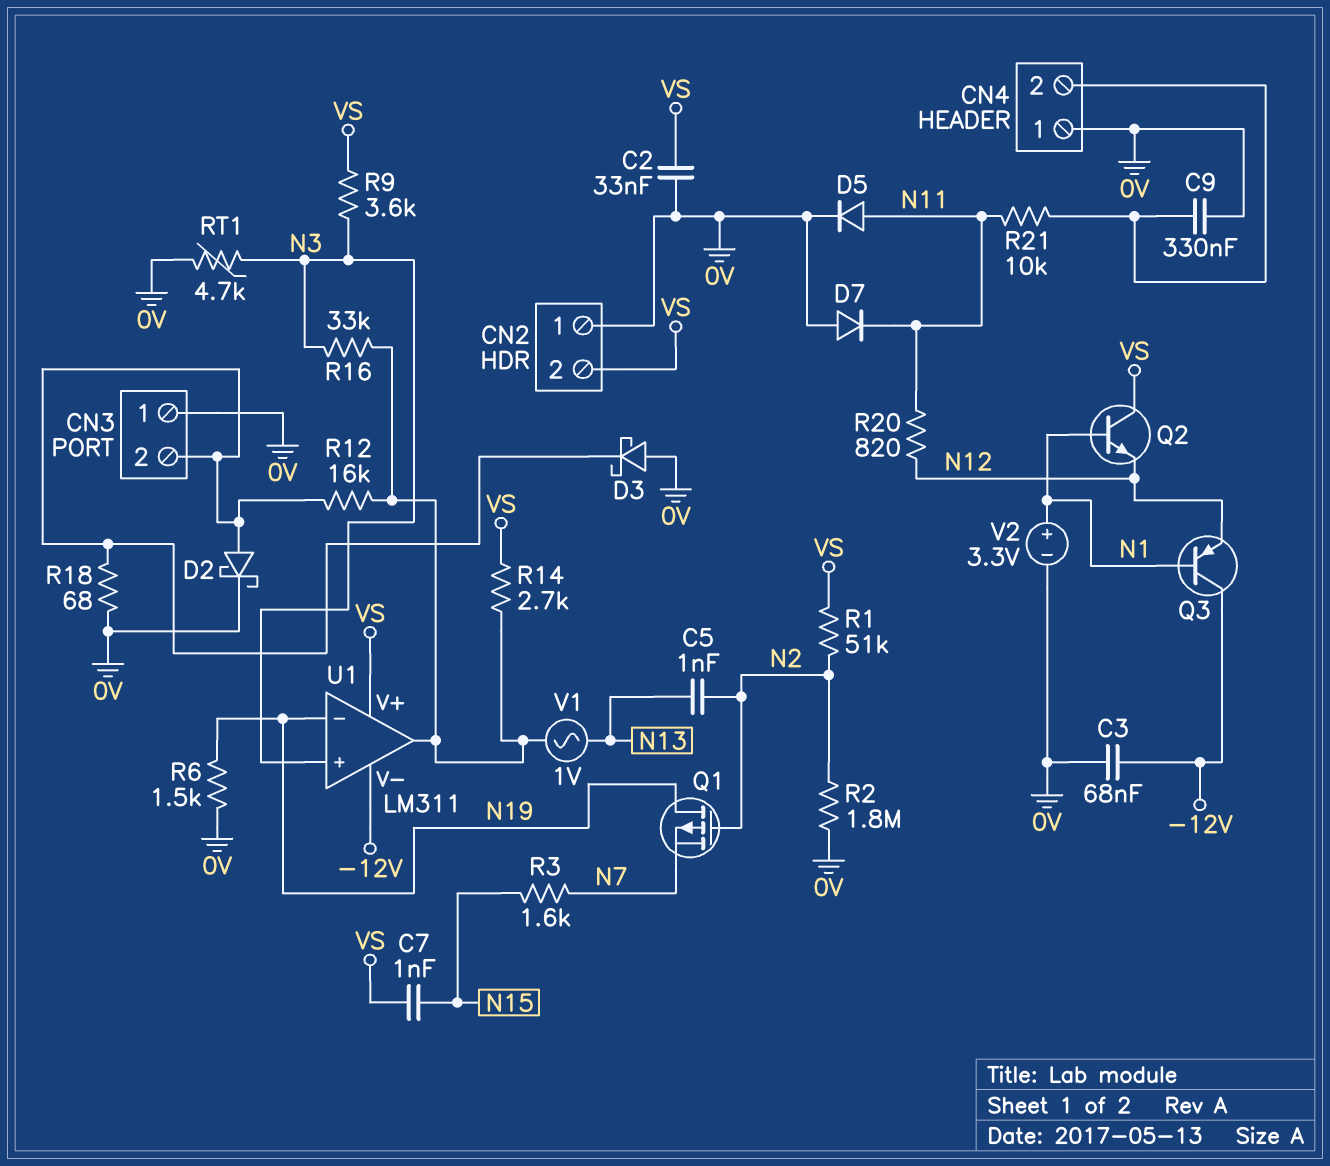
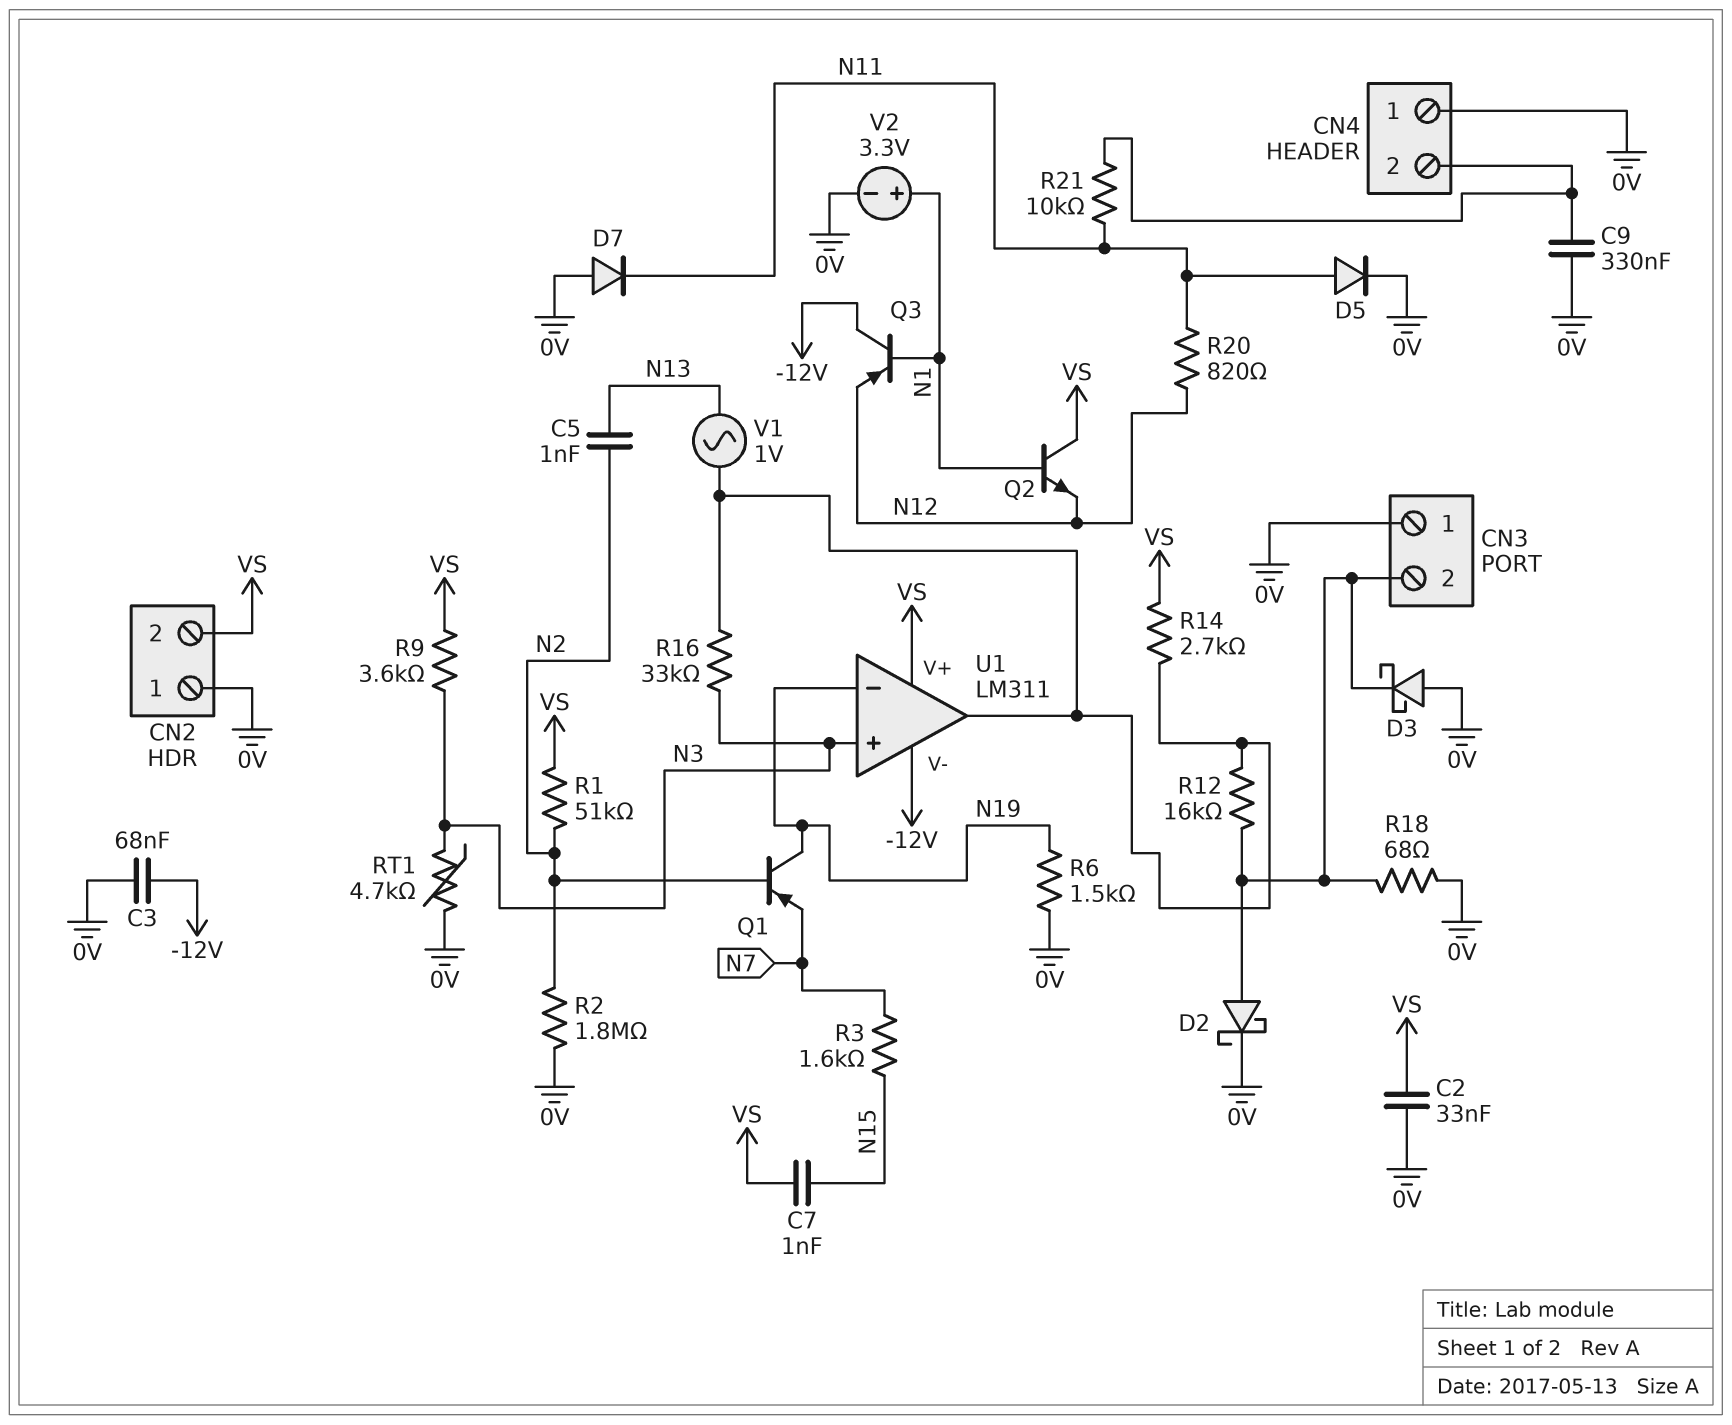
Q1: PMOS (G N2, D N19, S N7) -> PNP (B N2, C N19, E N7)

